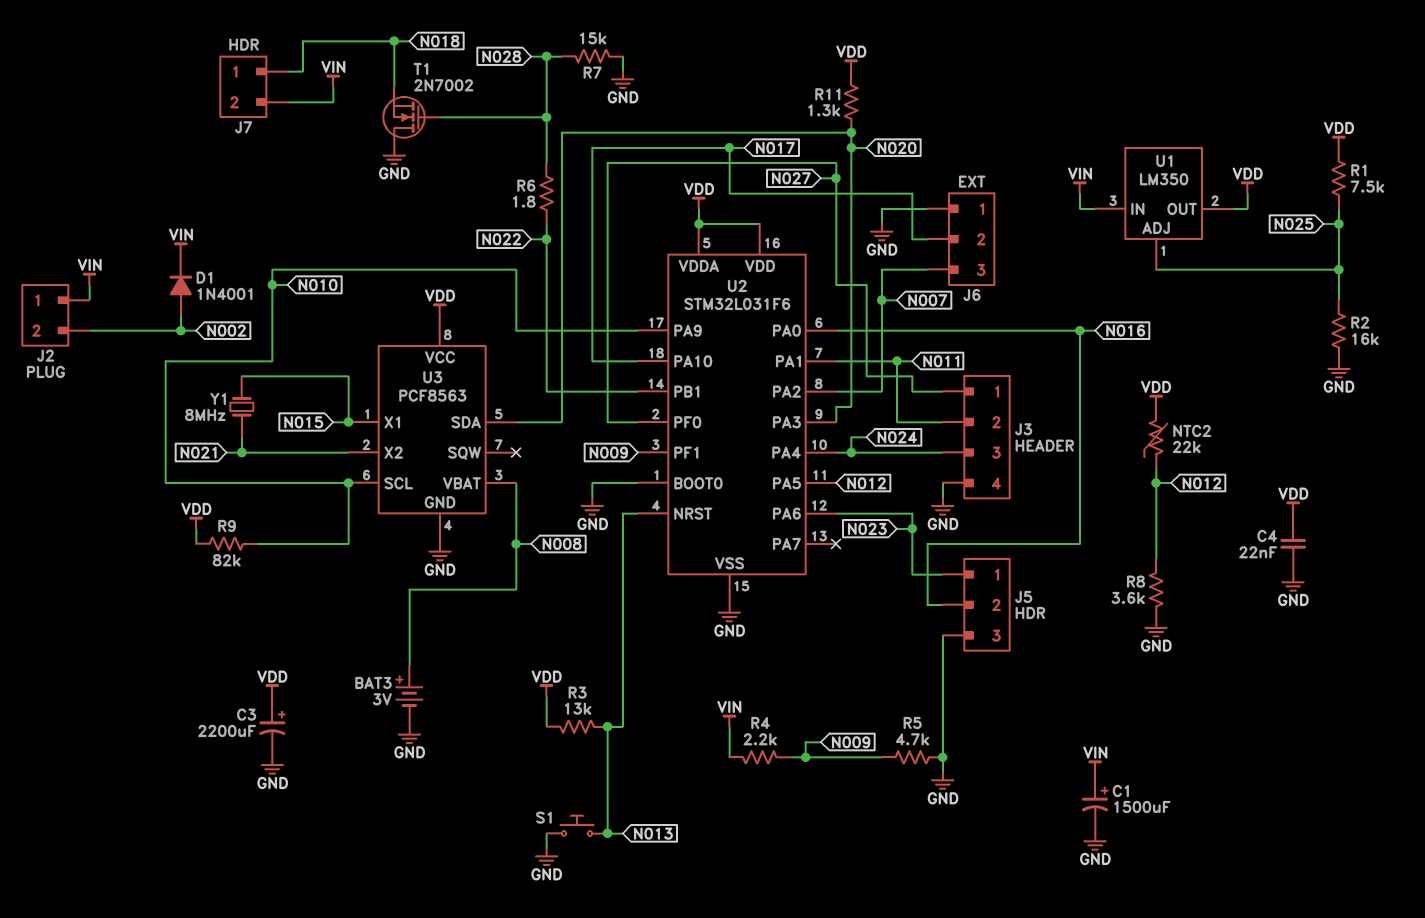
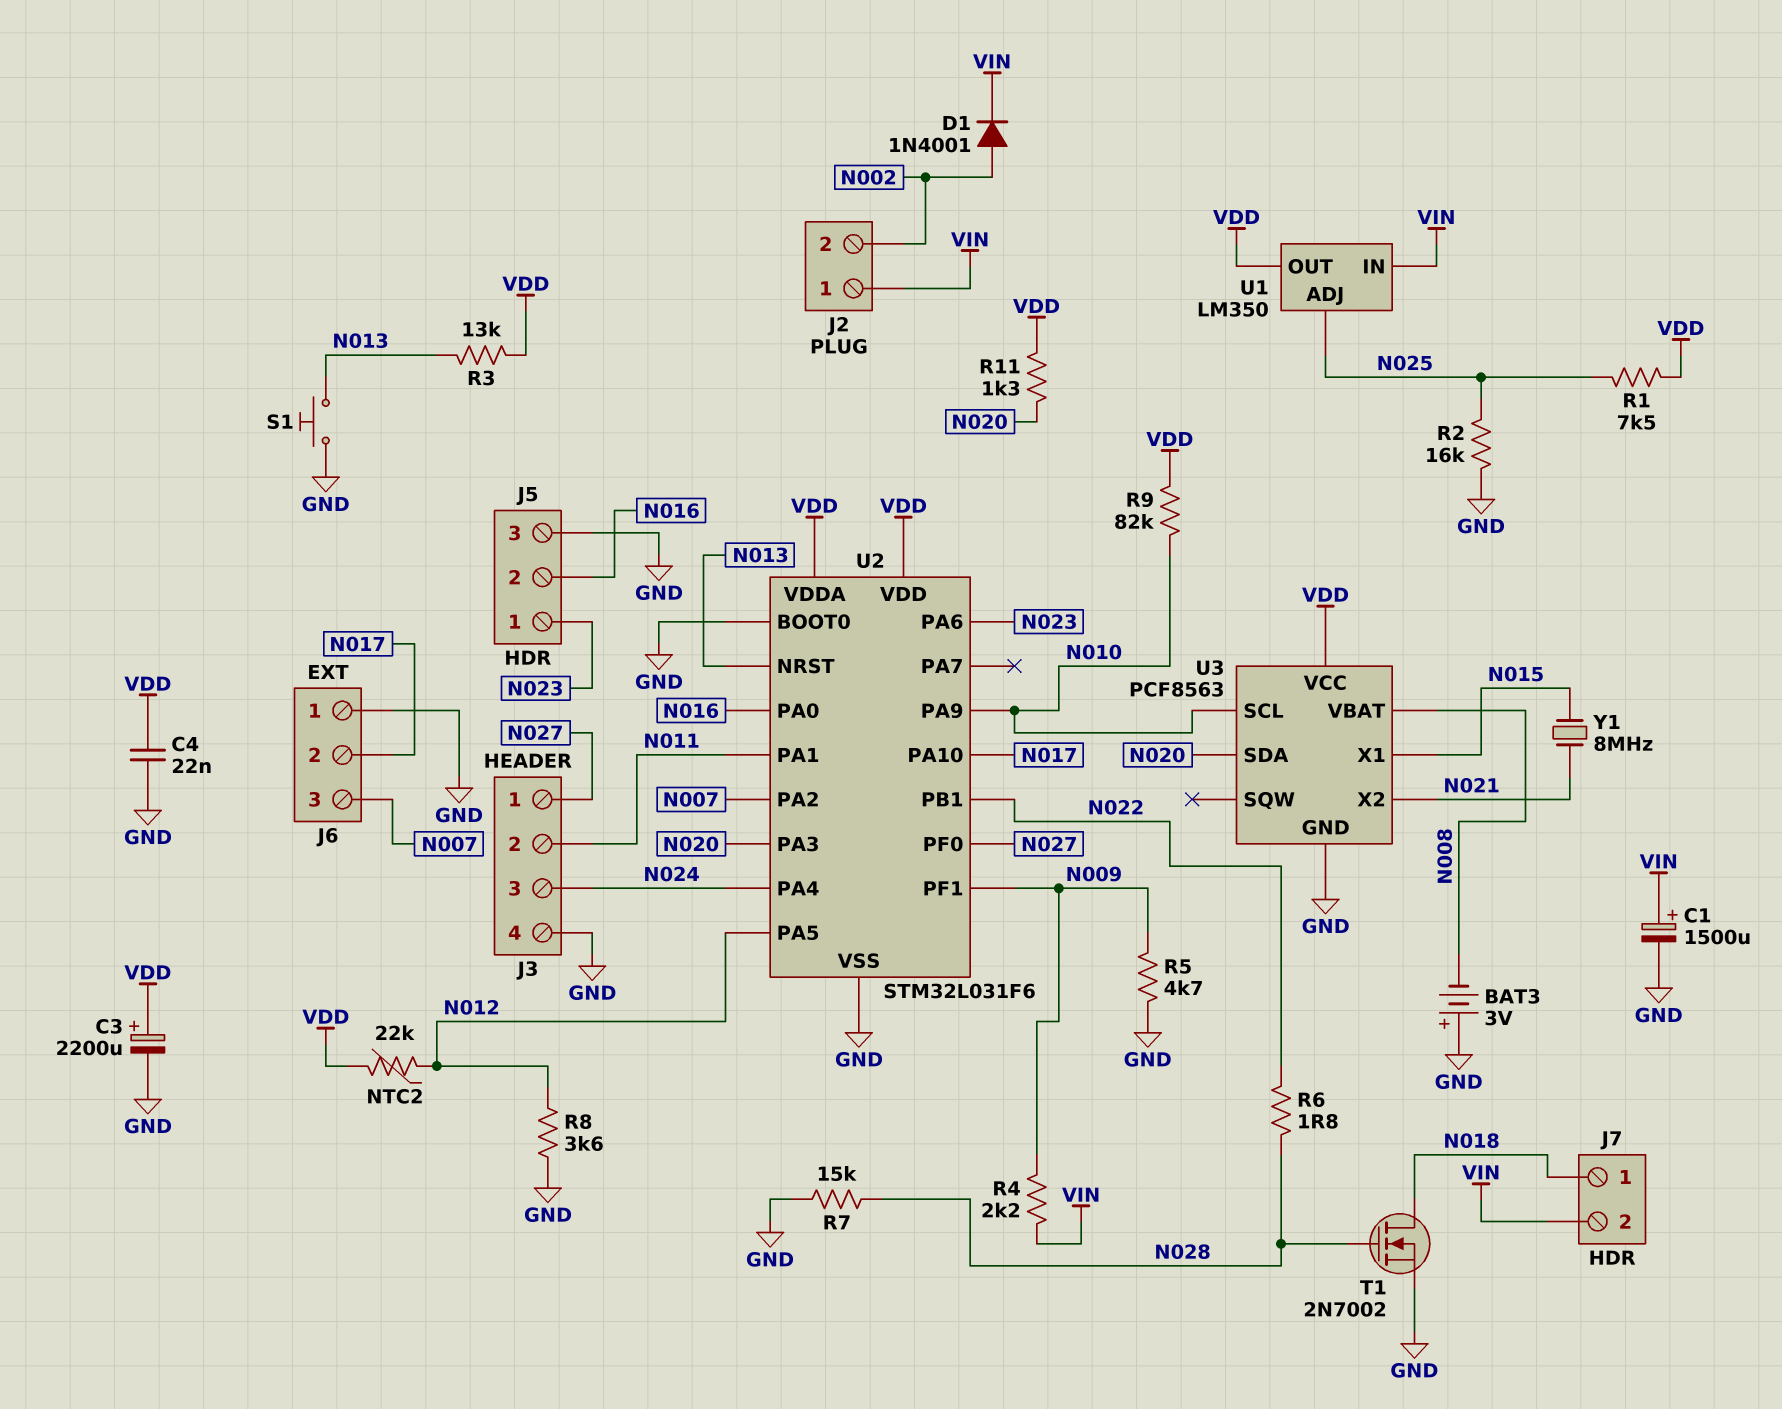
BAT3: 3V (plus N008, minus GND) -> 3V (plus GND, minus N008)
T1: NMOS 2N7002 (G N028, D GND, S N018) -> NMOS 2N7002 (G N028, D N018, S GND)

